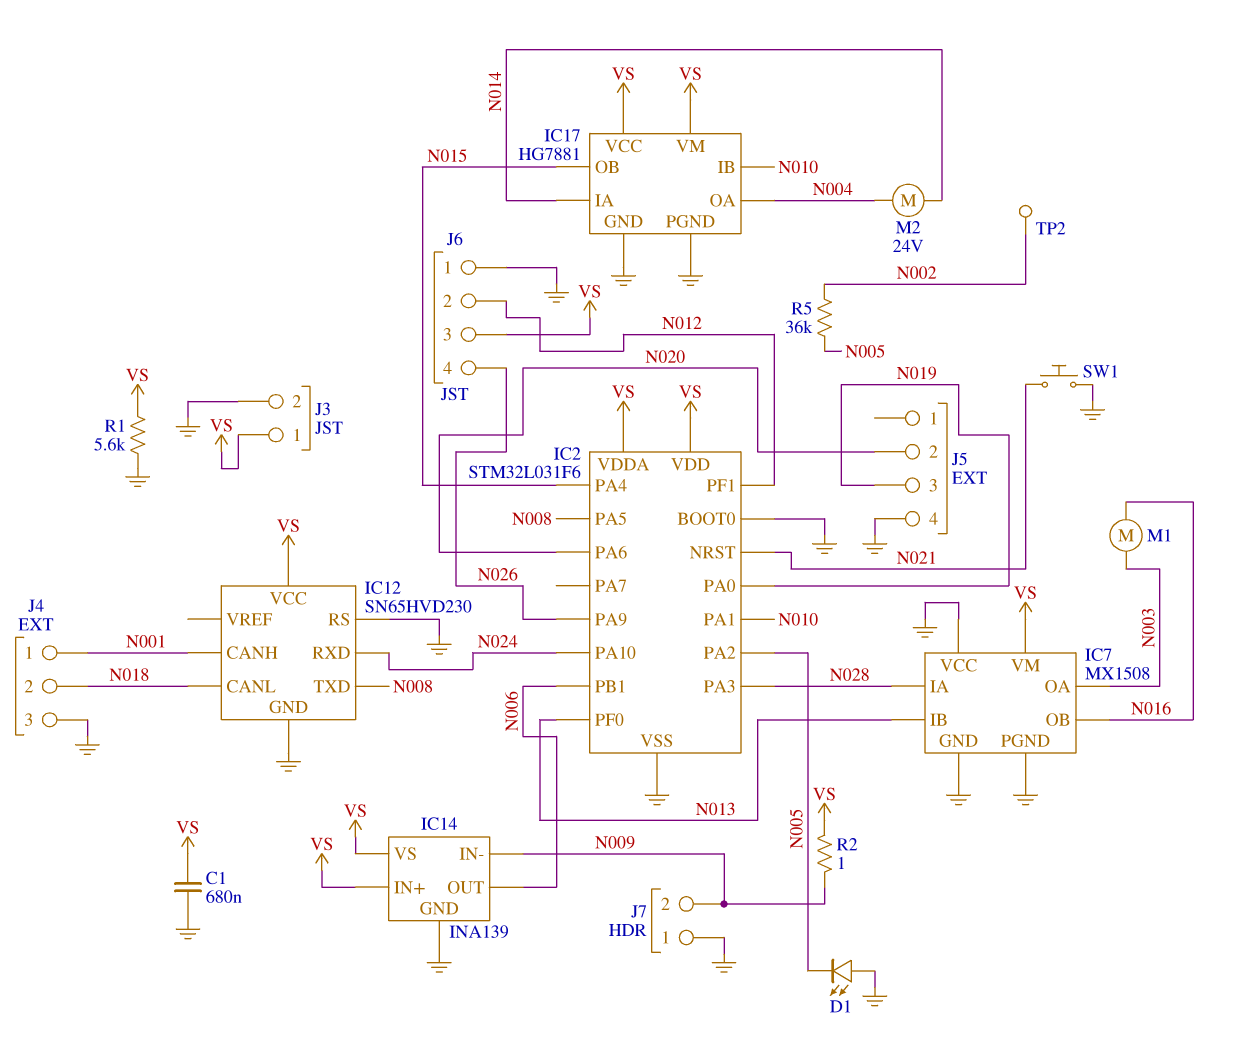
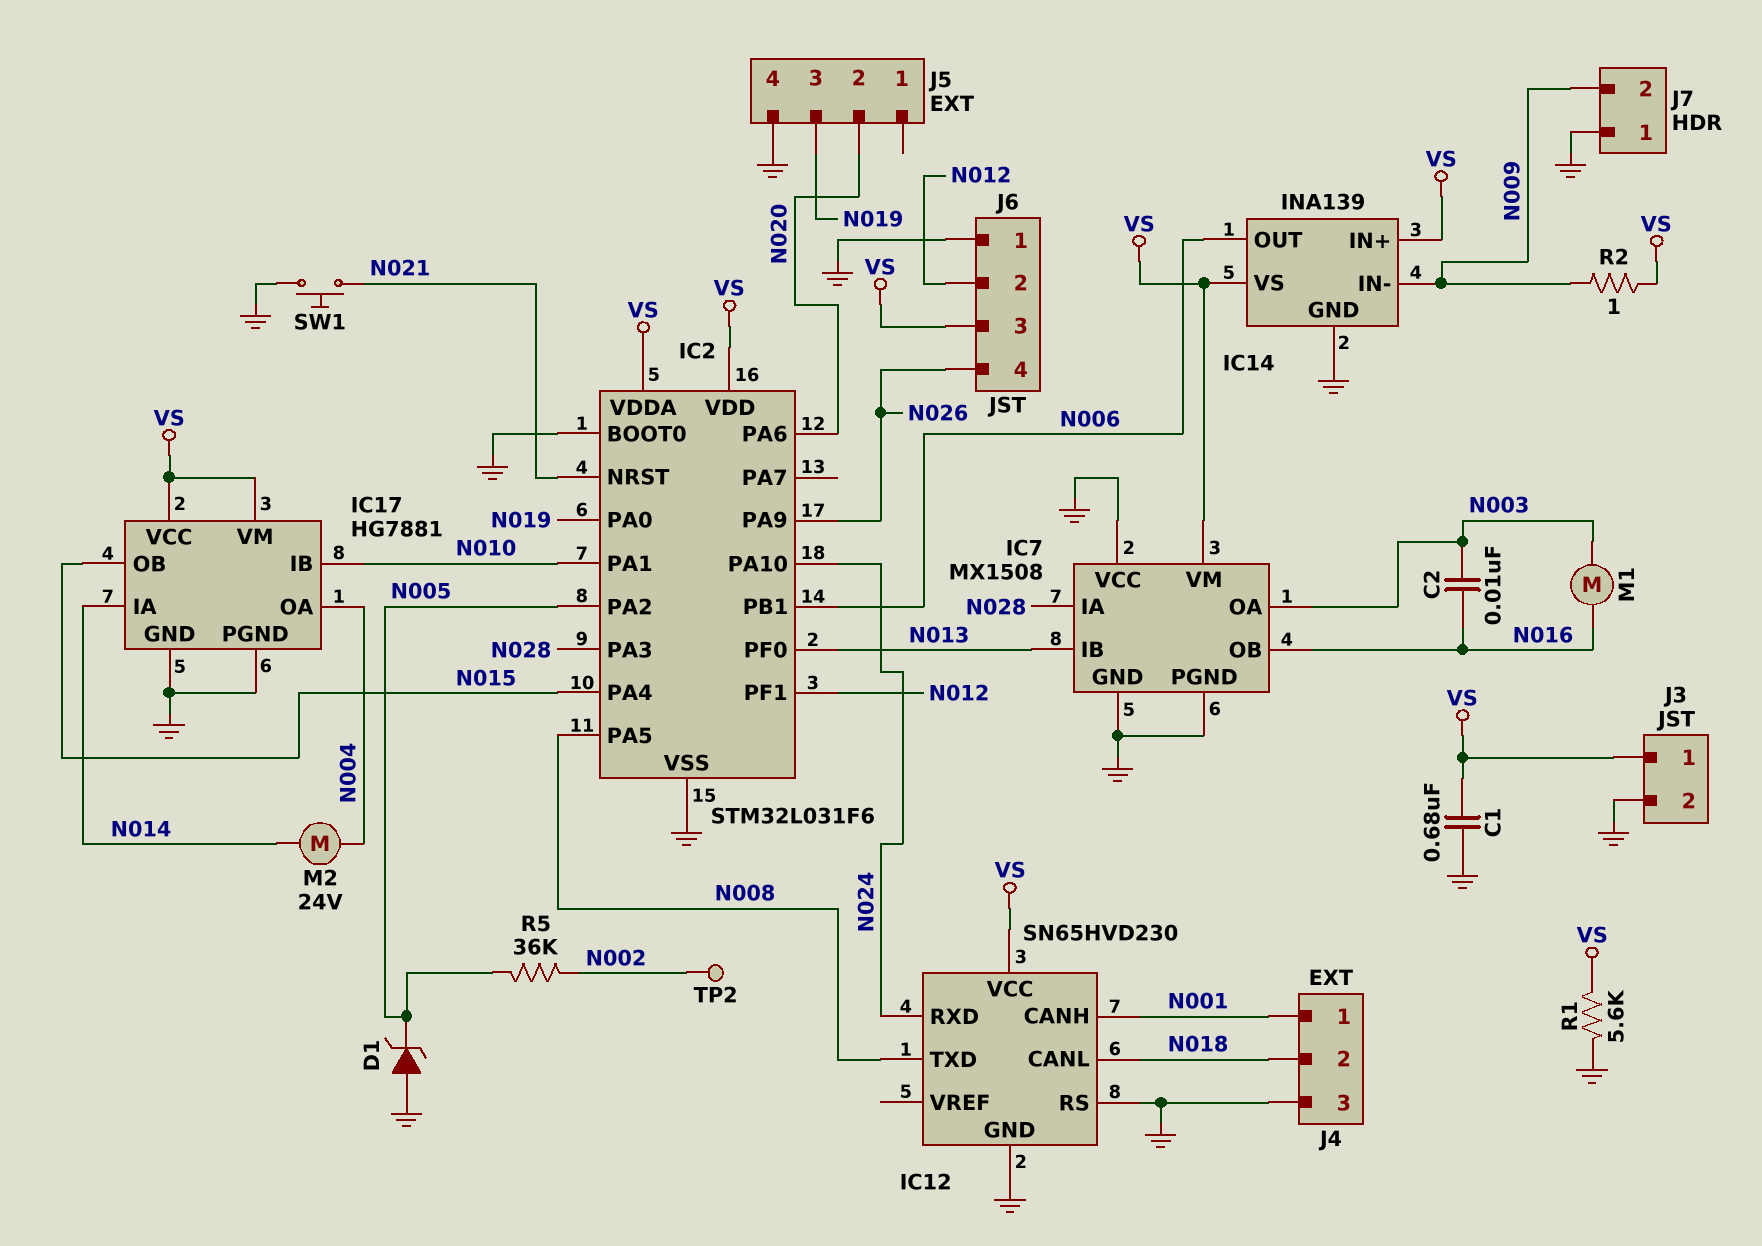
C2: none -> 10nF (N003, N016)
D1: LED (A GND, K N005) -> zener (A GND, K N005)

